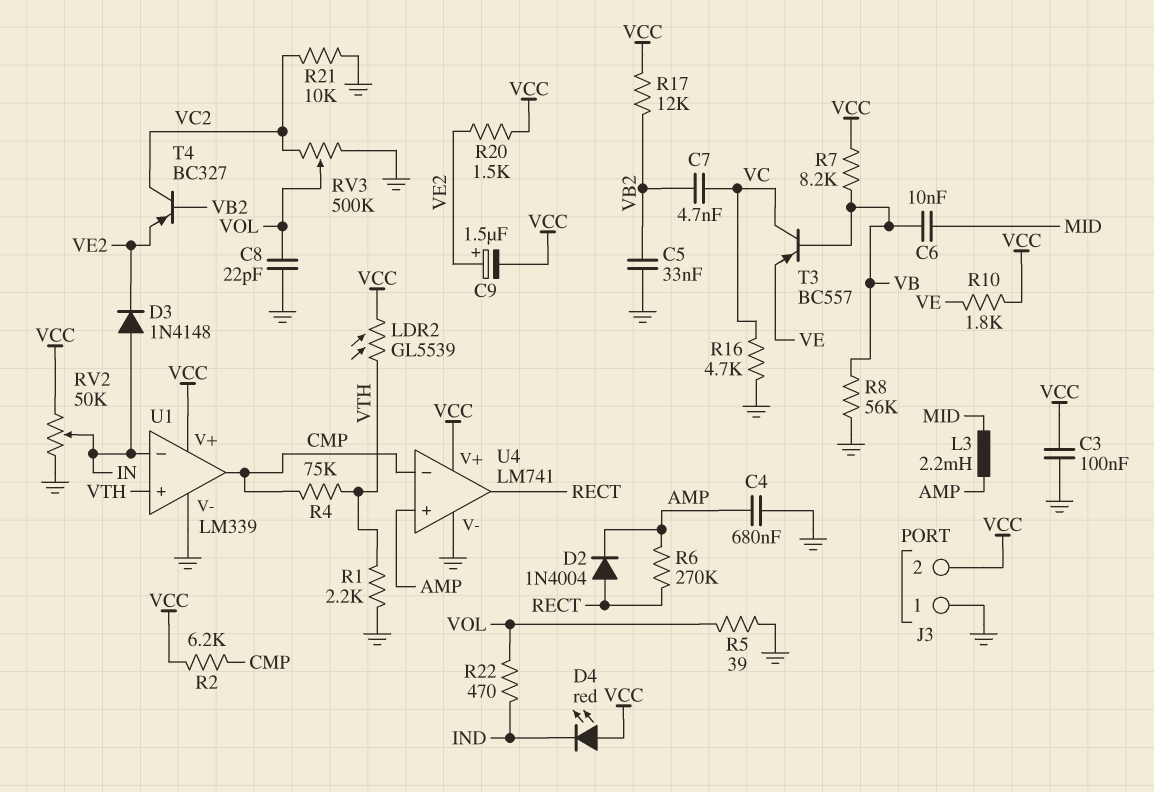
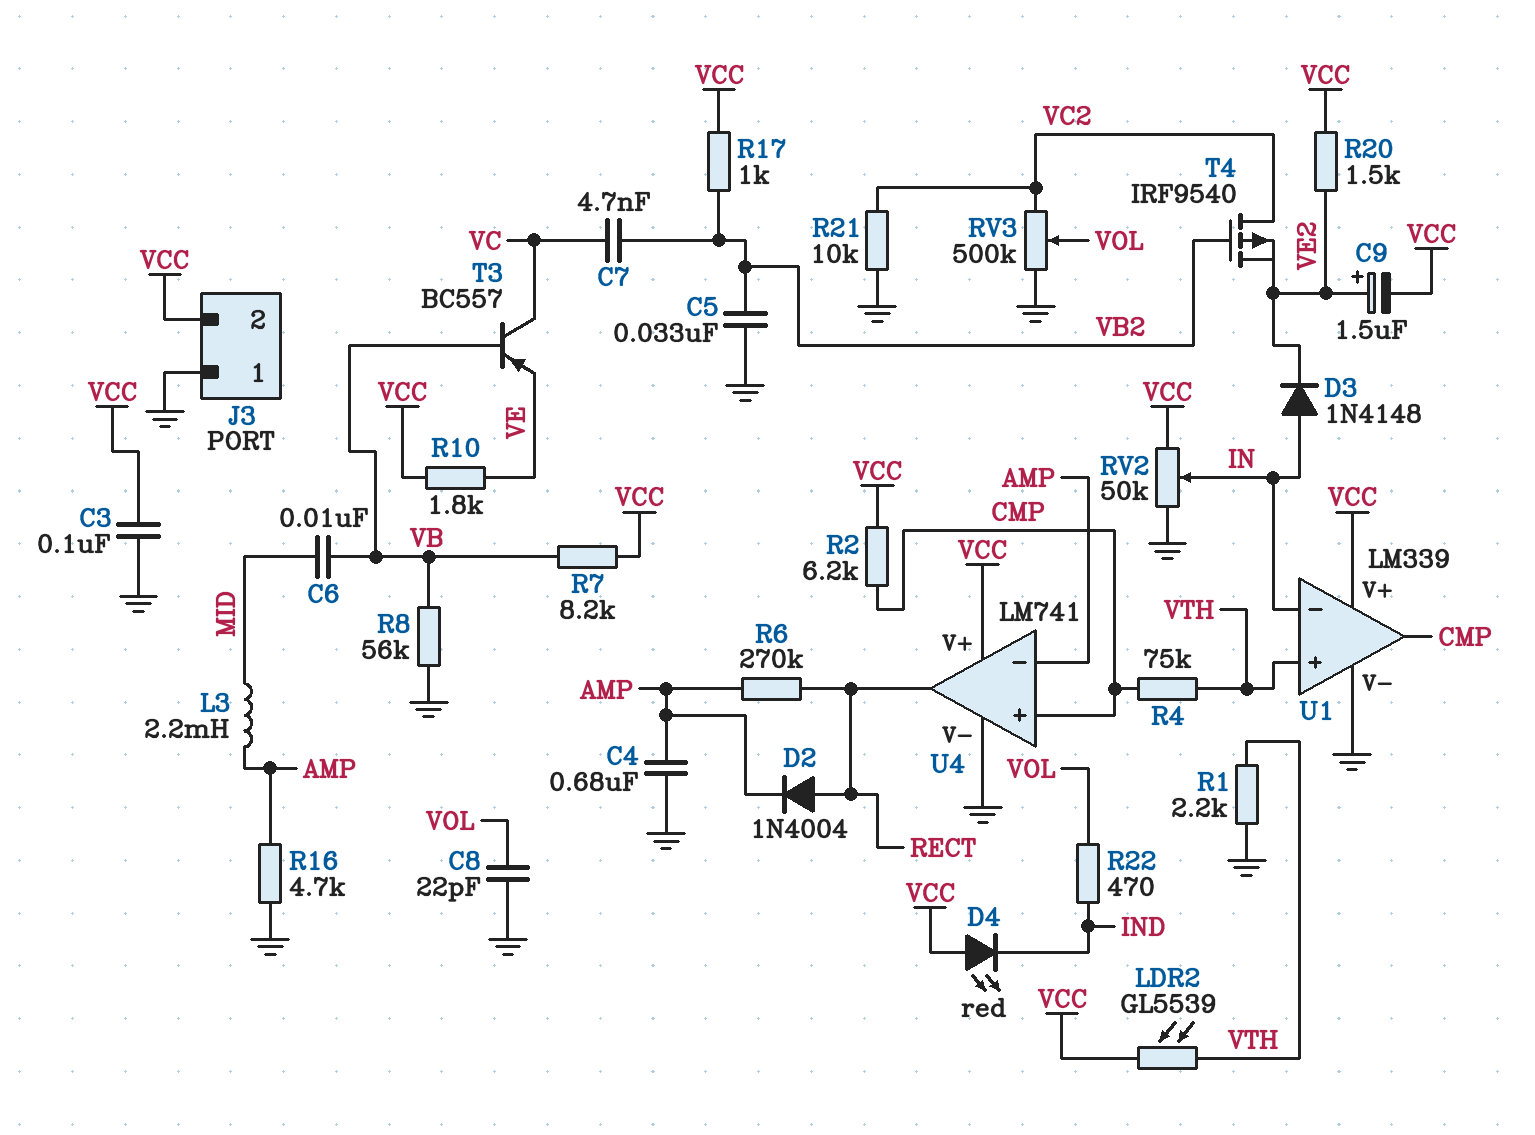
R5: 39 (GND, VOL) -> none
R16: 4.7k (GND, VC) -> 4.7k (AMP, GND)
R17: 12k (VB2, VCC) -> 1k (VB2, VCC)
T4: PNP BC327 (B VB2, C VC2, E VE2) -> PMOS IRF9540 (G VB2, D VC2, S VE2)
U4 pin in+: AMP -> CMP
U4 pin in-: CMP -> AMP

